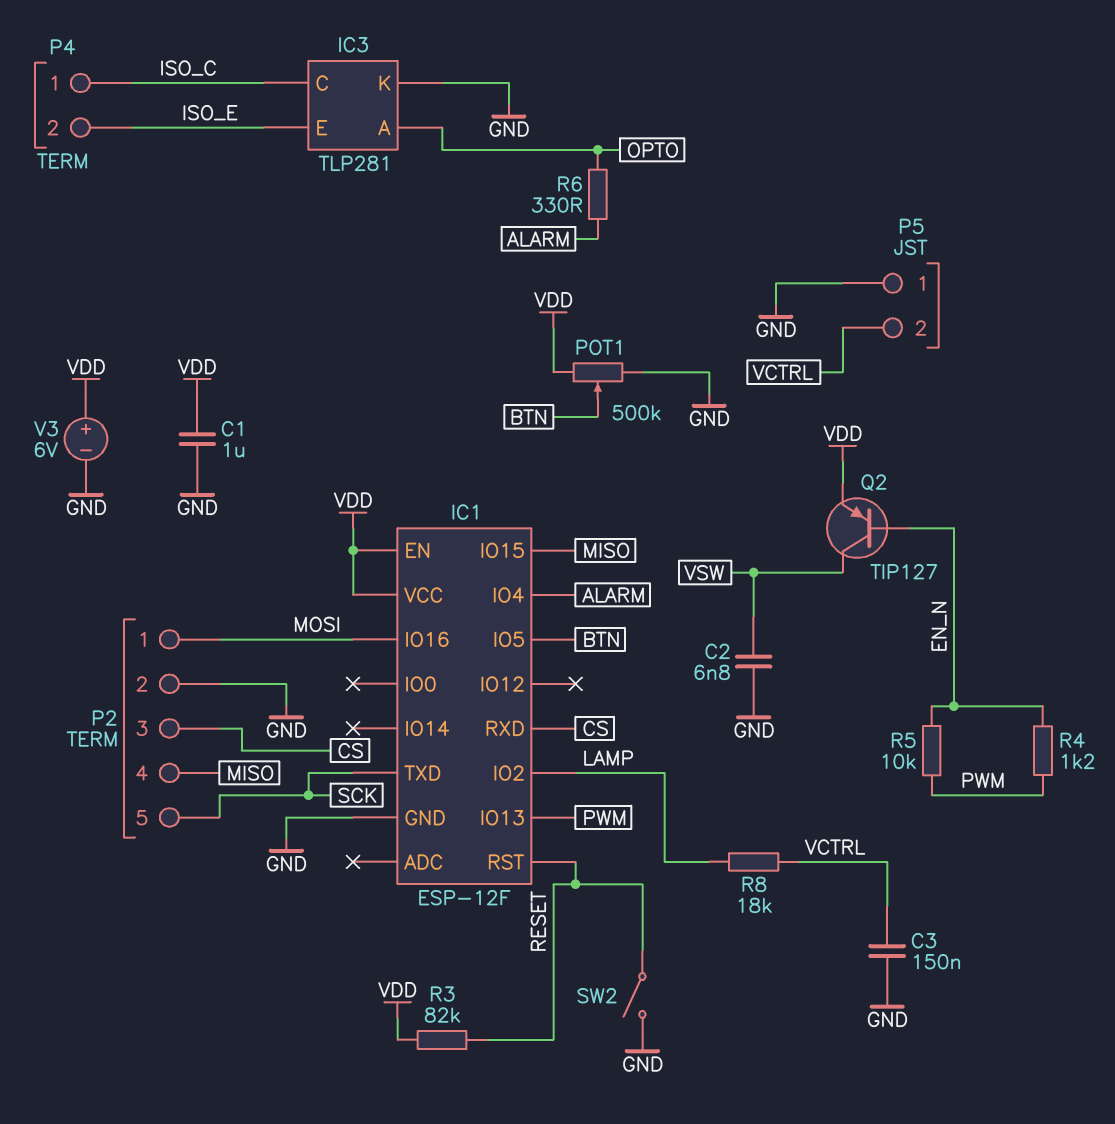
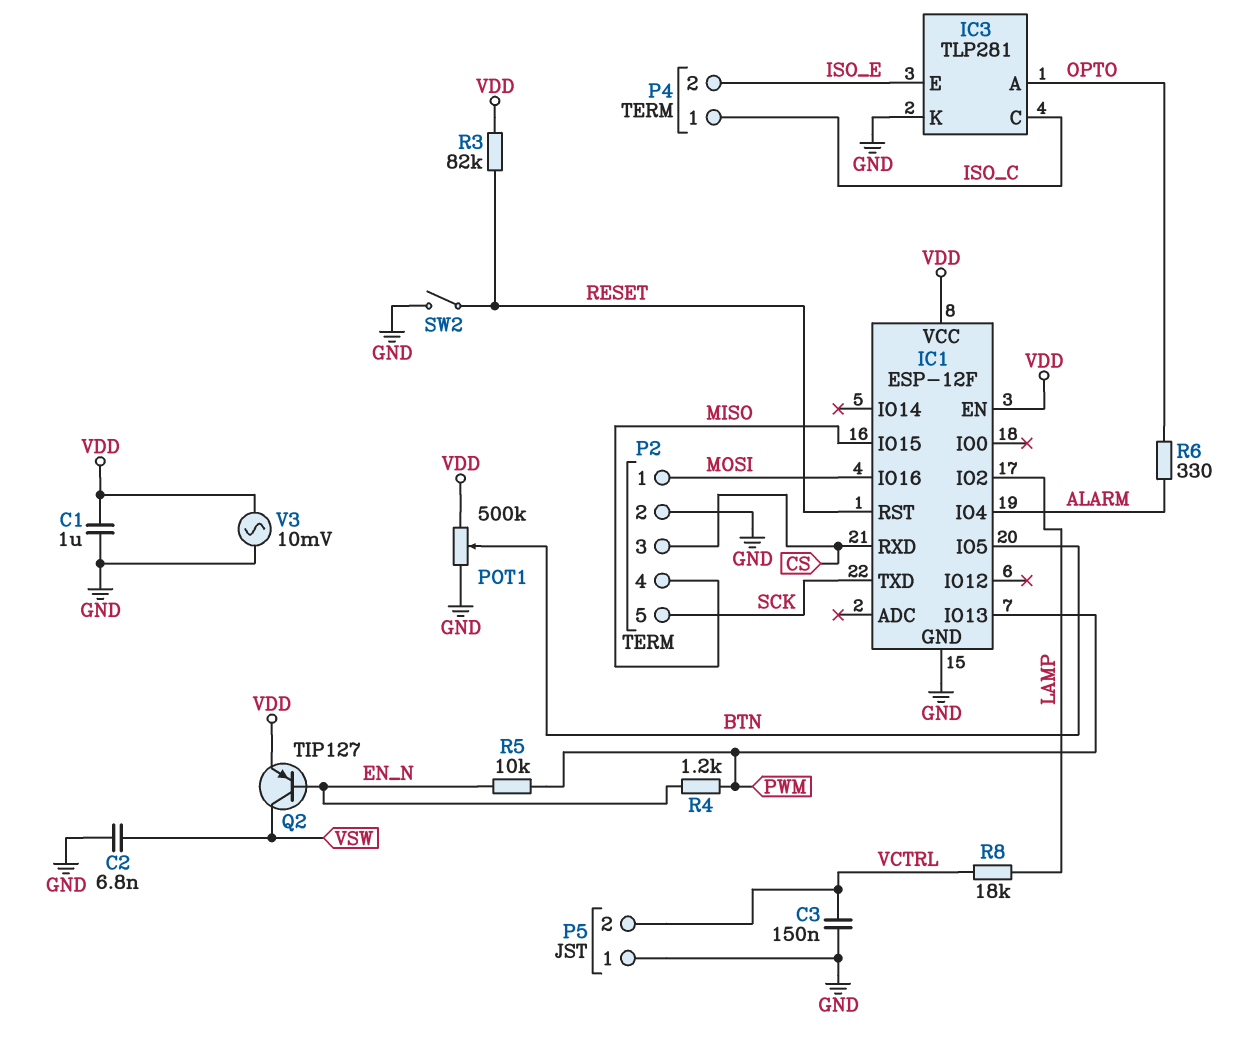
V3: 6V (plus VDD, minus GND) -> AC 10mV (GND, VDD)

